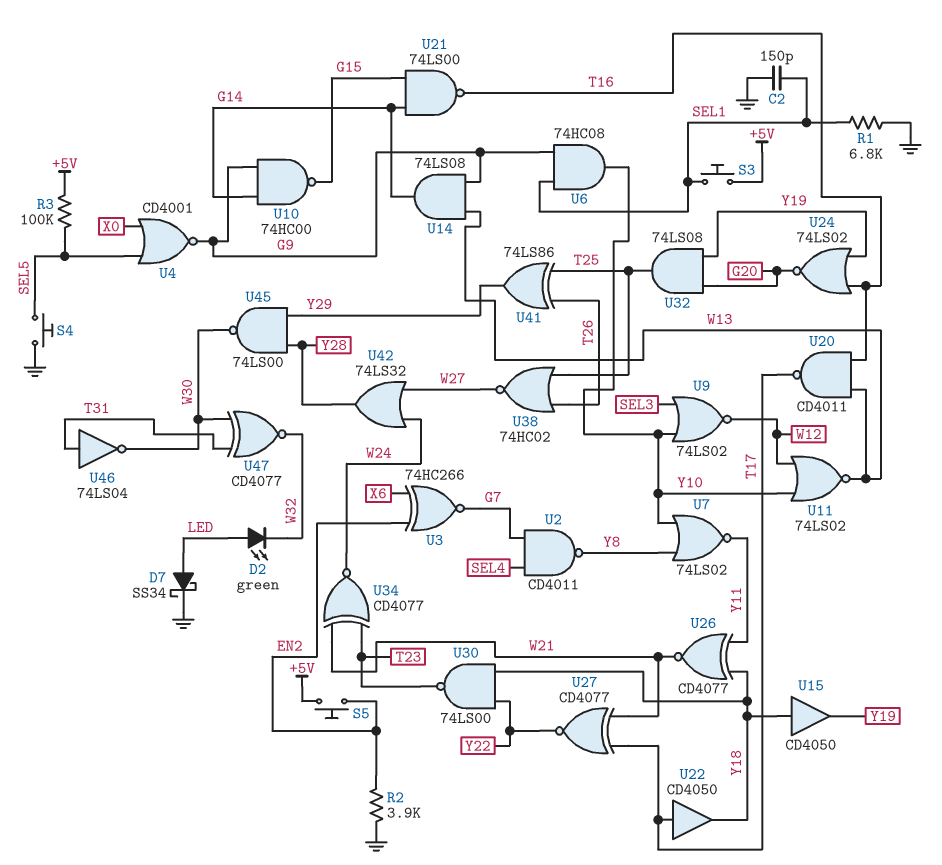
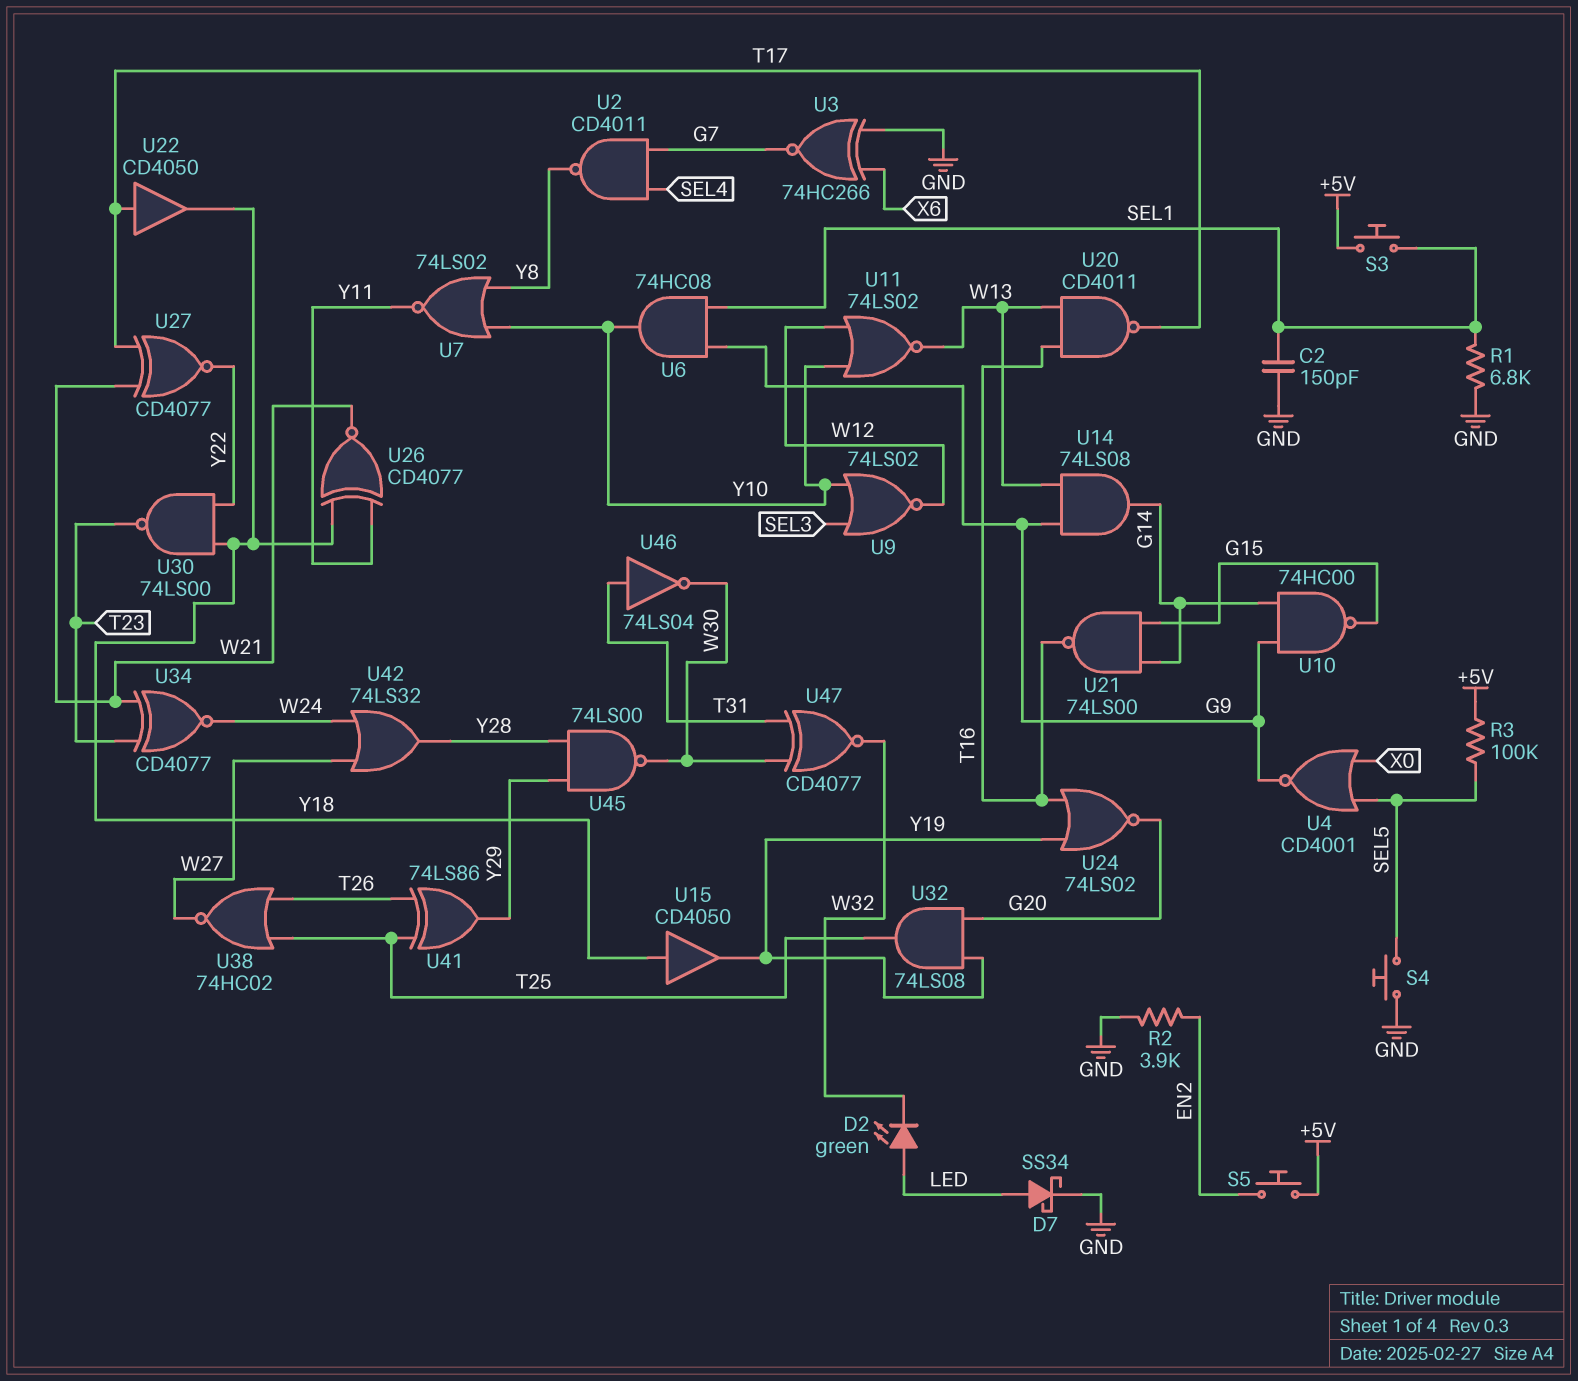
U3: XNOR 74HC266 (in EN2, in X6, out G7) -> XNOR 74HC266 (in GND, in X6, out G7)

